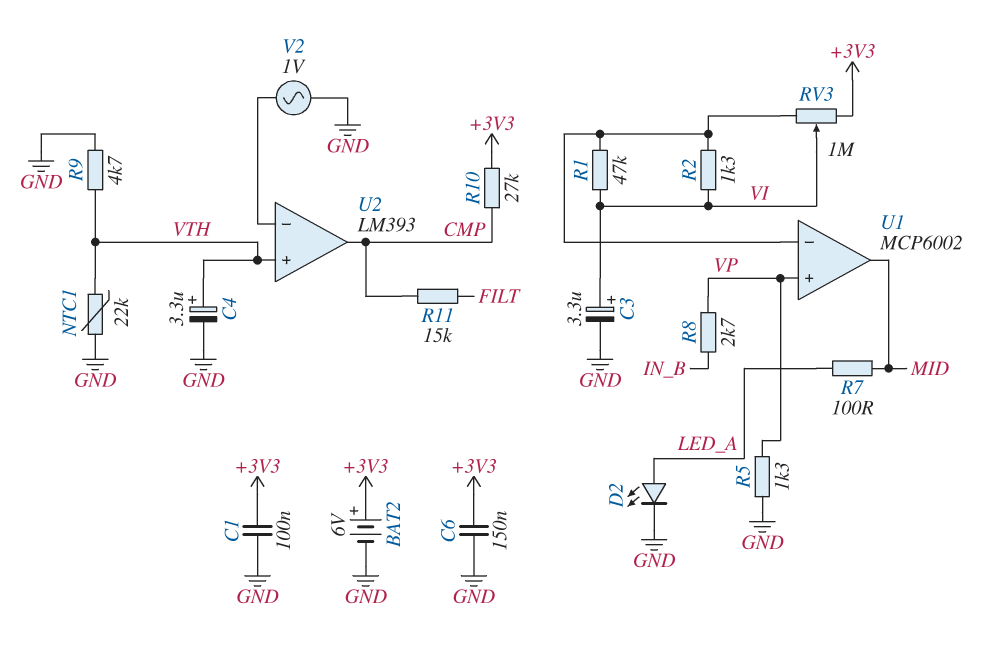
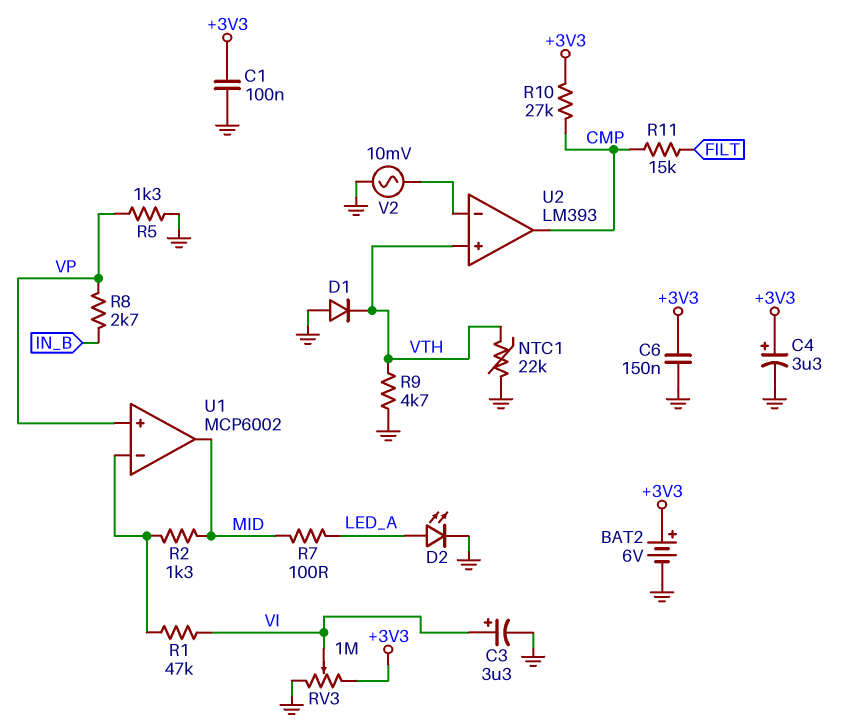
C4: 3.3uF (plus VTH, minus GND) -> 3.3uF (plus +3V3, minus GND)
D1: none -> diode (A GND, K VTH)
R2: 1.3k (U1/in-, VI) -> 1.3k (MID, U1/in-)
RV3: 1M (+3V3, U1/in-, wiper VI) -> 1M (+3V3, GND, wiper VI)
V2: AC 1V (GND, U2/in-) -> AC 10mV (GND, U2/in-)

